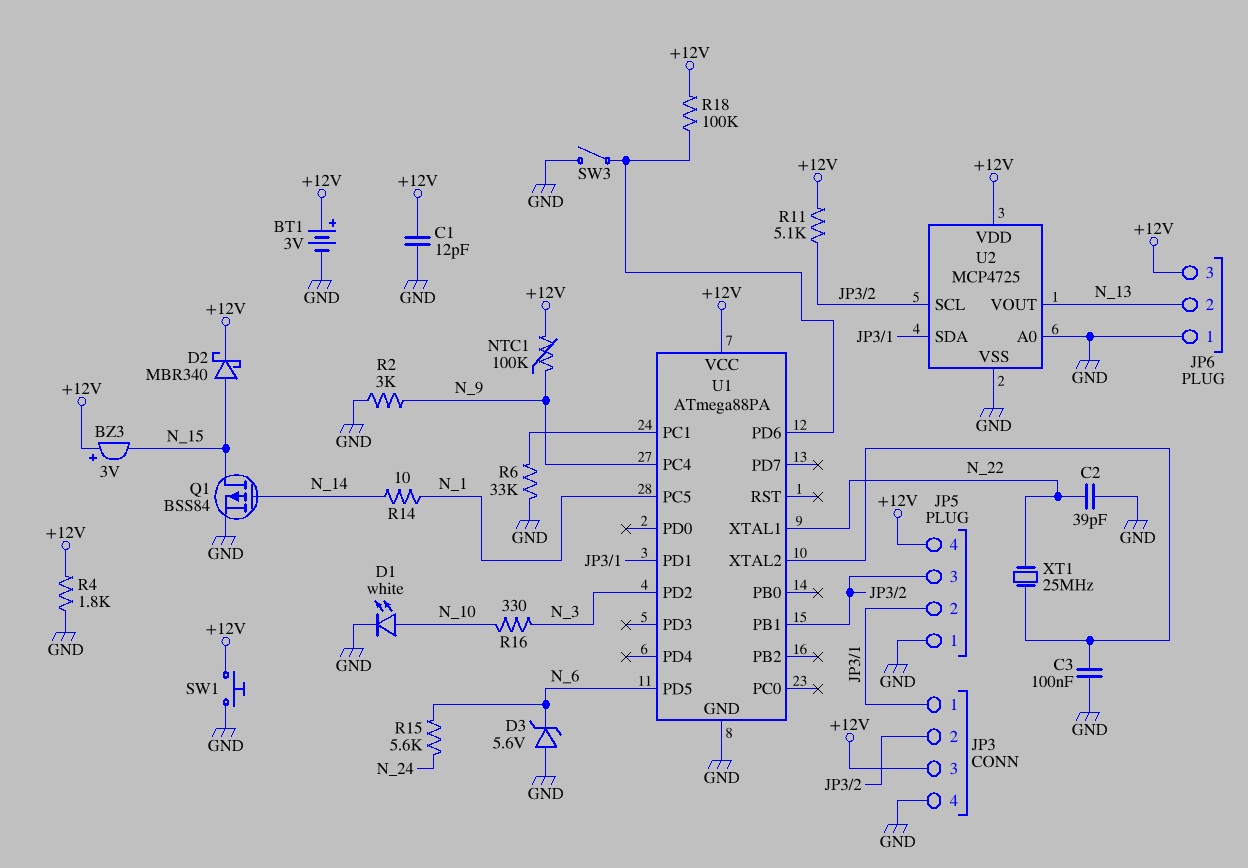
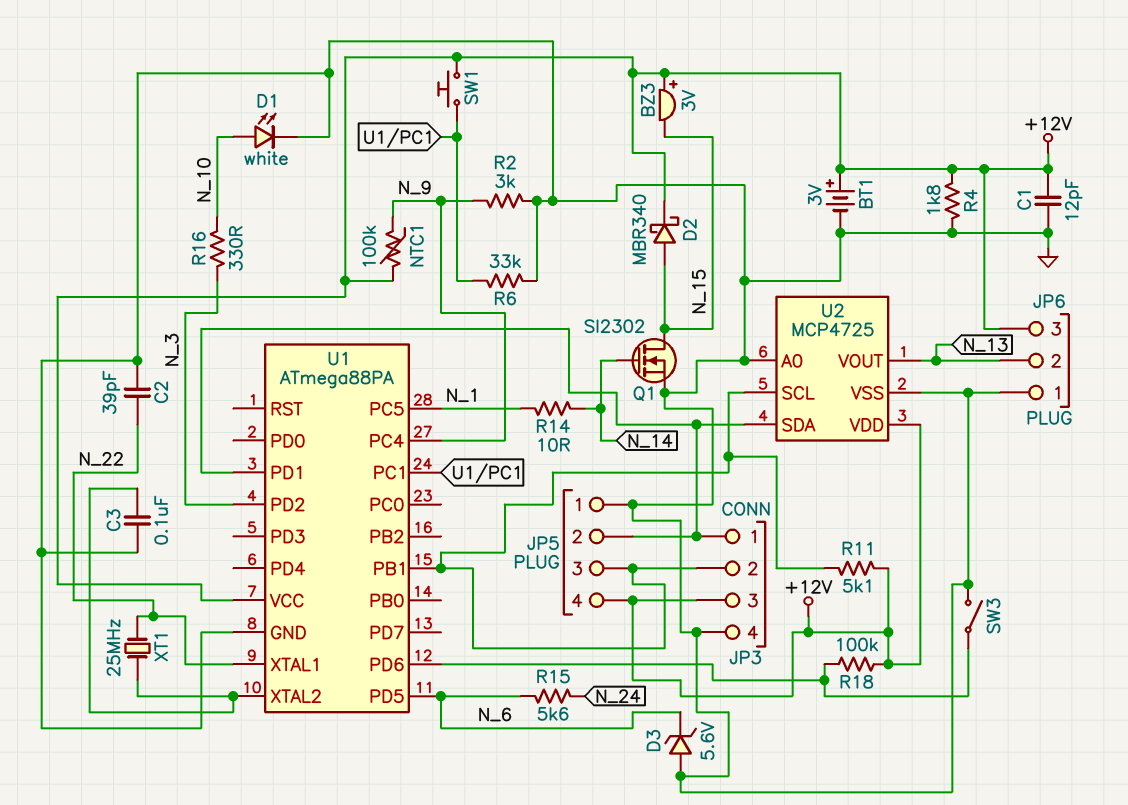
Q1: PMOS BSS84 (G N_14, D N_15, S GND) -> NMOS SI2302 (G N_14, D N_15, S GND)
SW1: button (+12V, GND) -> button (+12V, U1/PC1)

